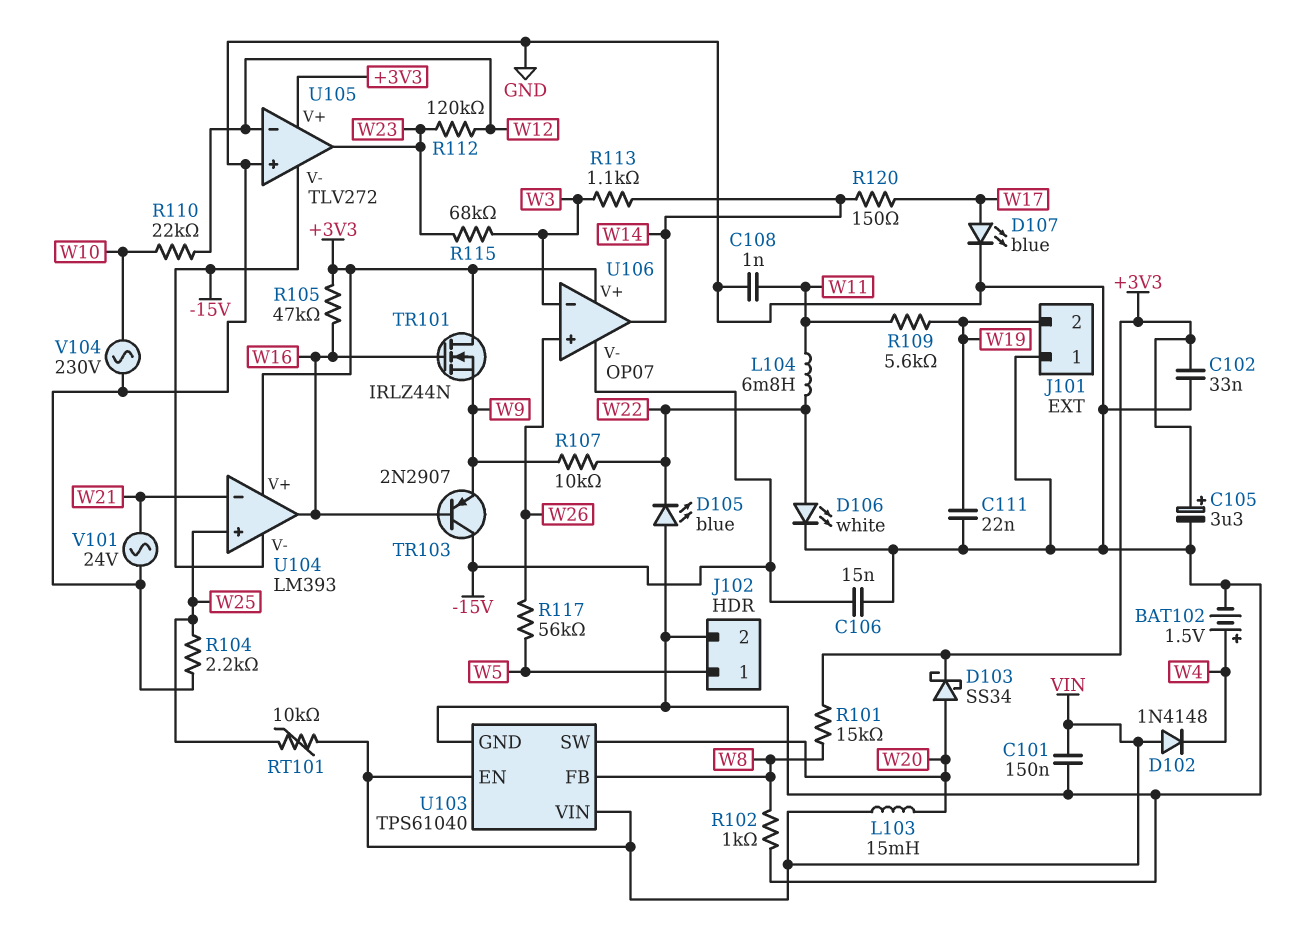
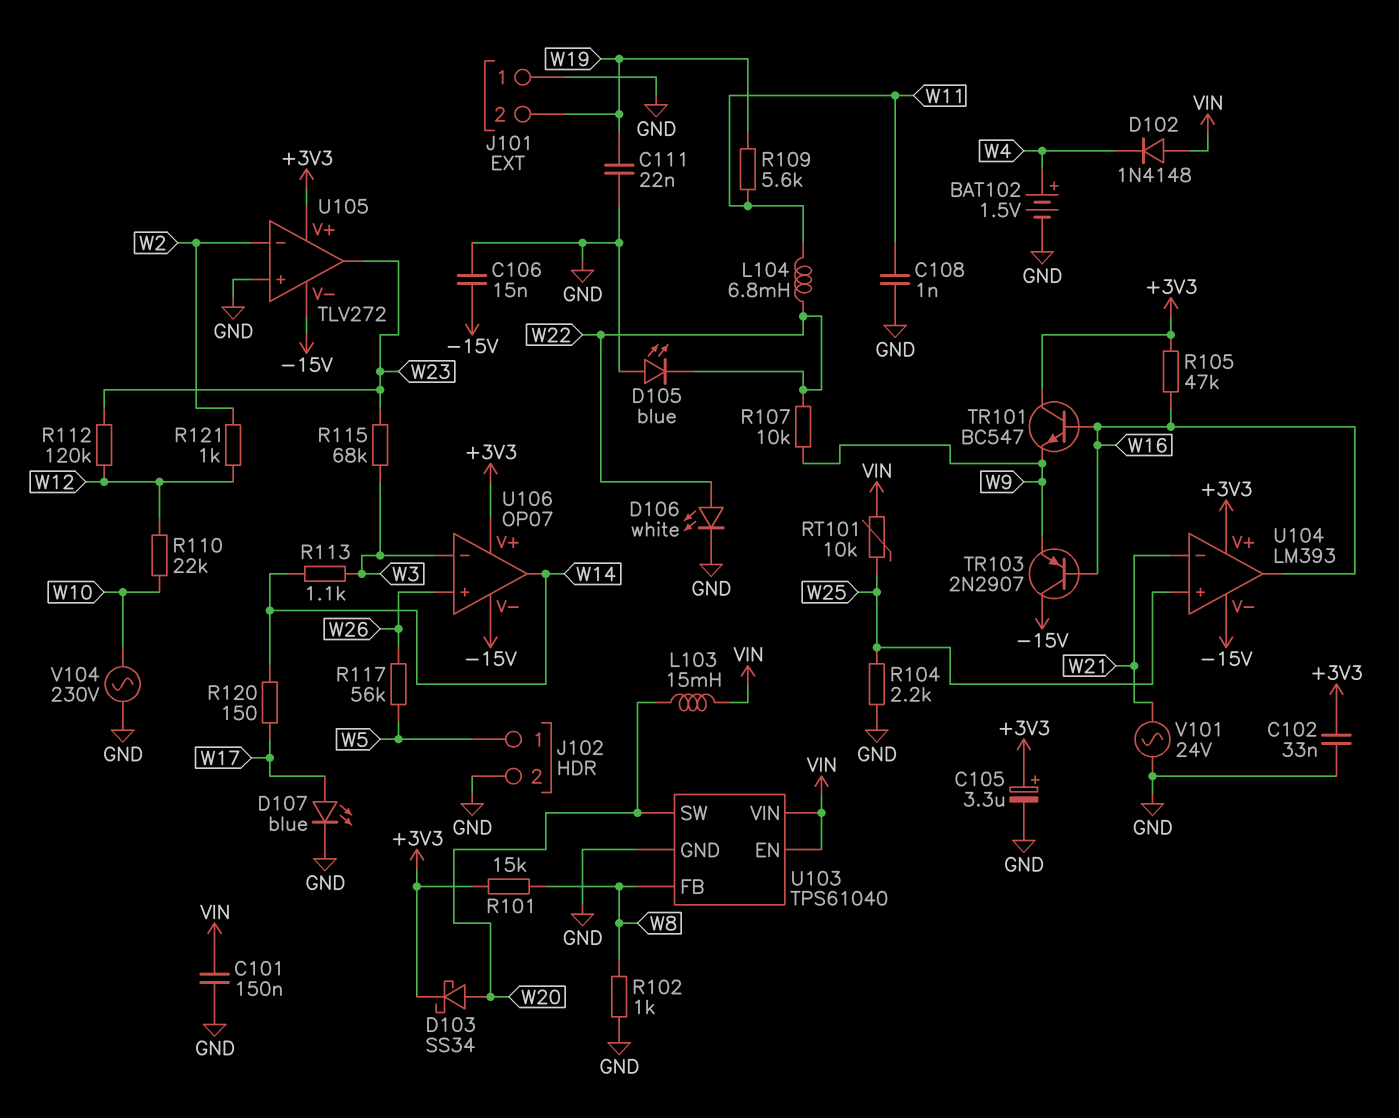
R121: none -> 1k (W2, W12)
TR101: NMOS IRLZ44N (G W16, D +3V3, S W9) -> NPN BC547 (B W16, C +3V3, E W9)
U105 pin in-: W12 -> W2

